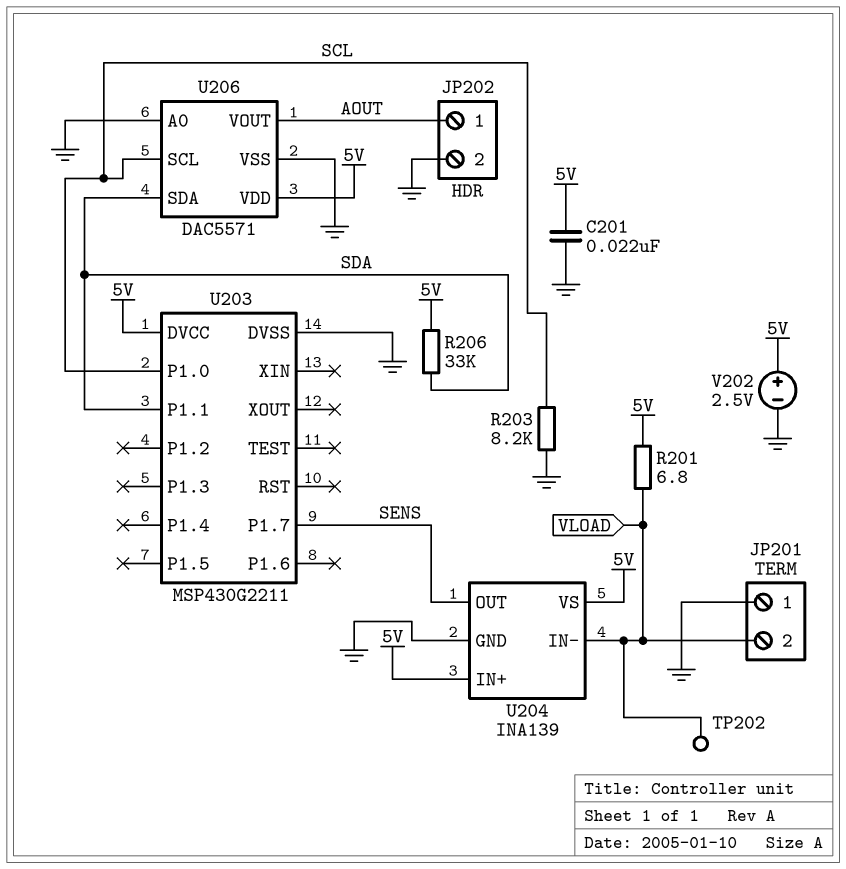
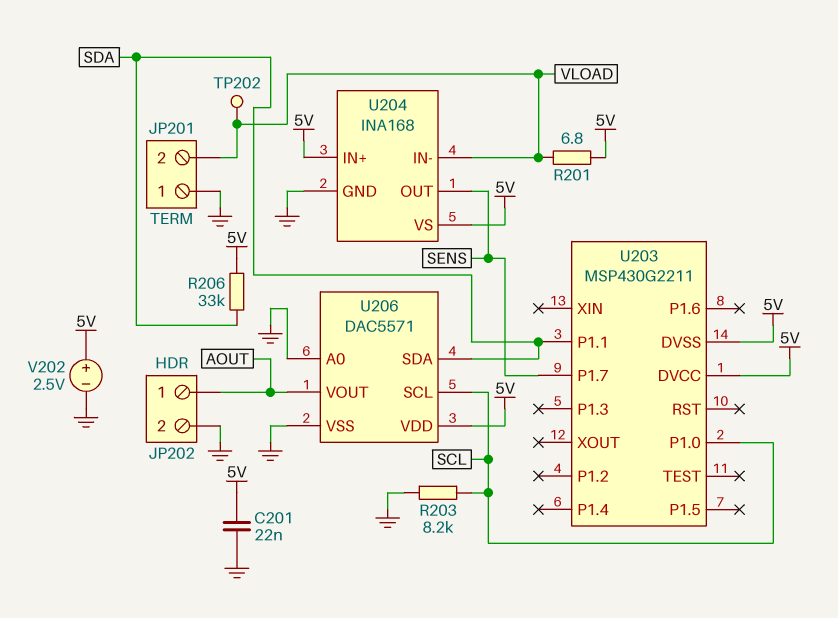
U203 pin DVSS: GND -> 5V
U204: INA139 -> INA168

